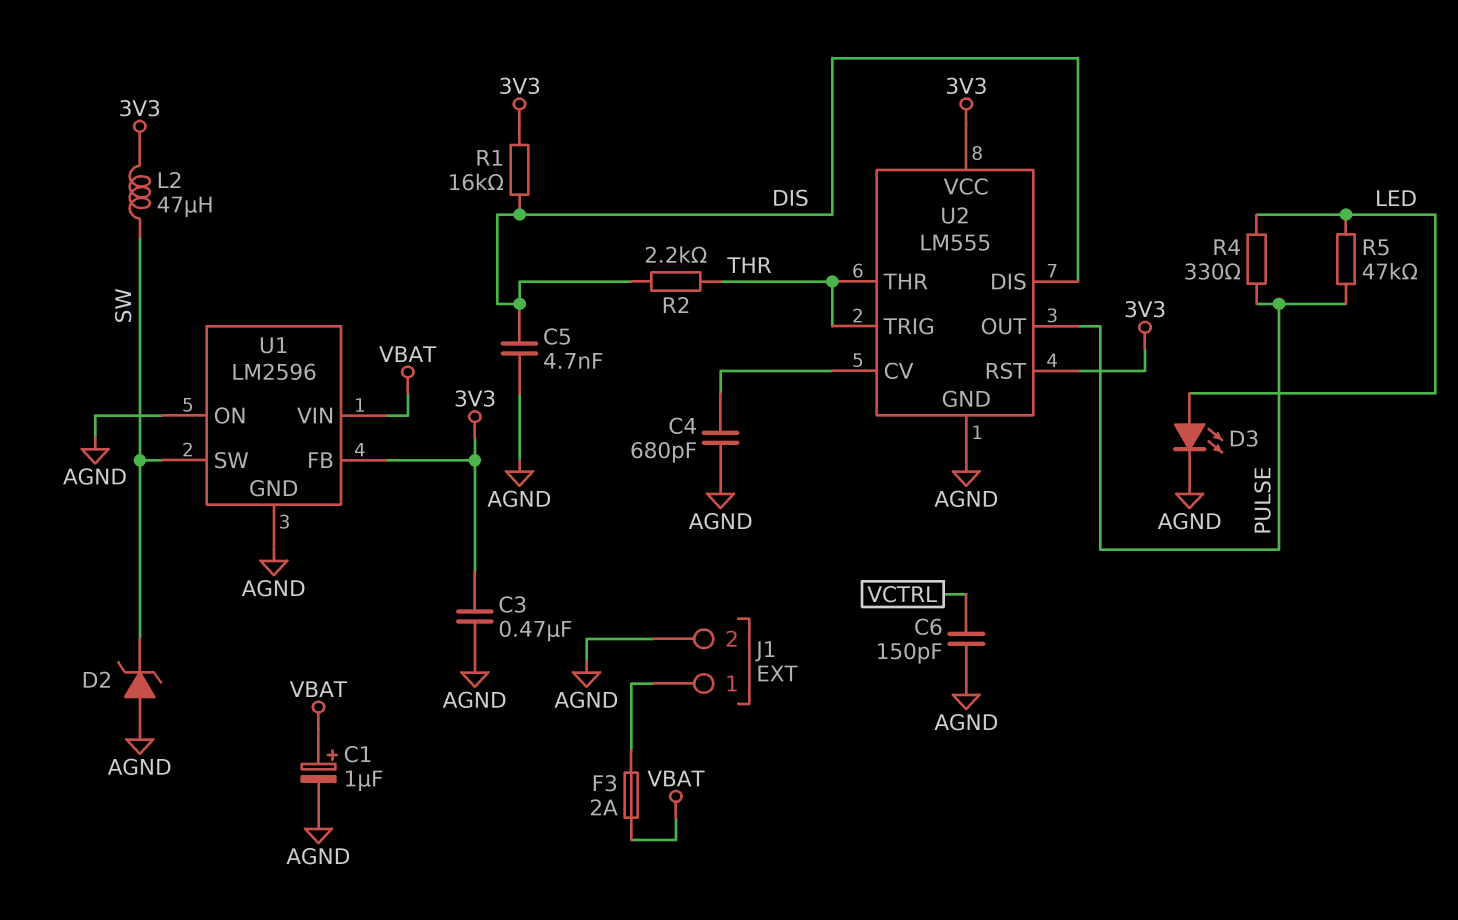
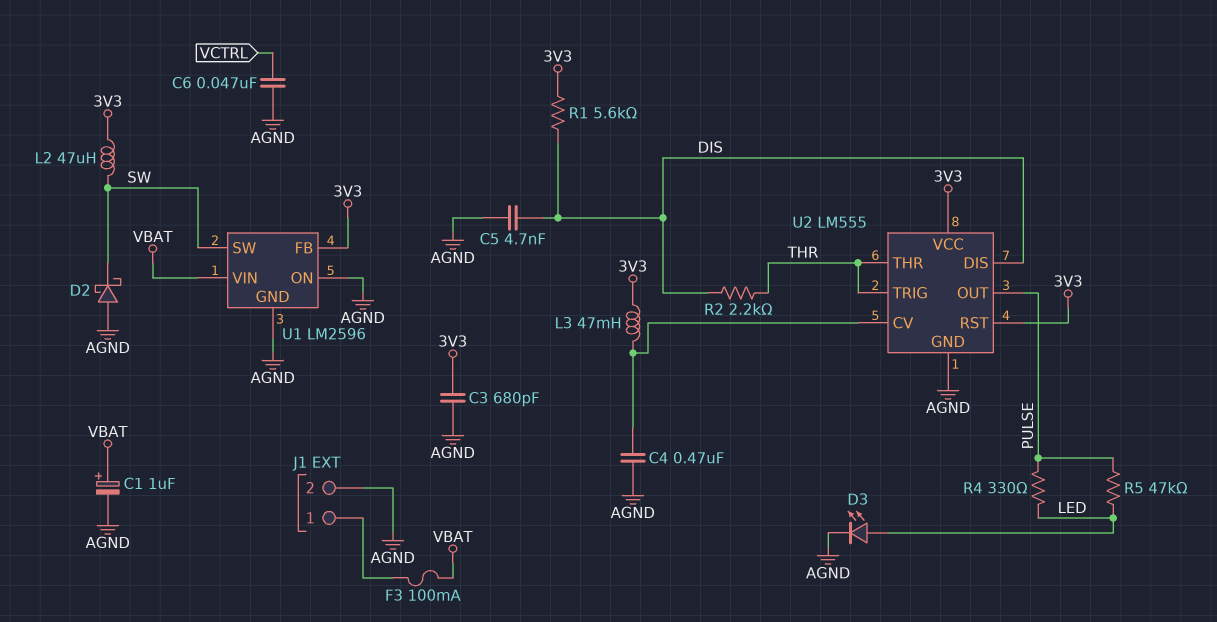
C3: 470nF (3V3, AGND) -> 680pF (3V3, AGND)
C4: 680pF (AGND, U2/CV) -> 470nF (AGND, U2/CV)
C6: 150pF (AGND, VCTRL) -> 47nF (AGND, VCTRL)
D2: zener (A AGND, K SW) -> schottky (A AGND, K SW)
F3: 2A (J1/1, VBAT) -> 100mA (J1/1, VBAT)
L3: none -> 47mH (3V3, U2/CV)
R1: 16k (3V3, DIS) -> 5.6k (3V3, DIS)

